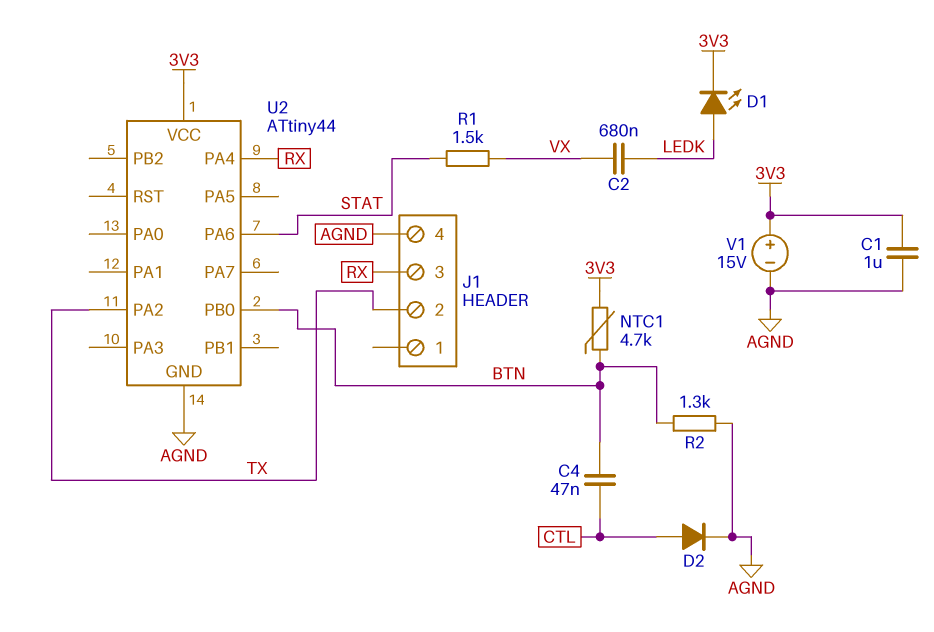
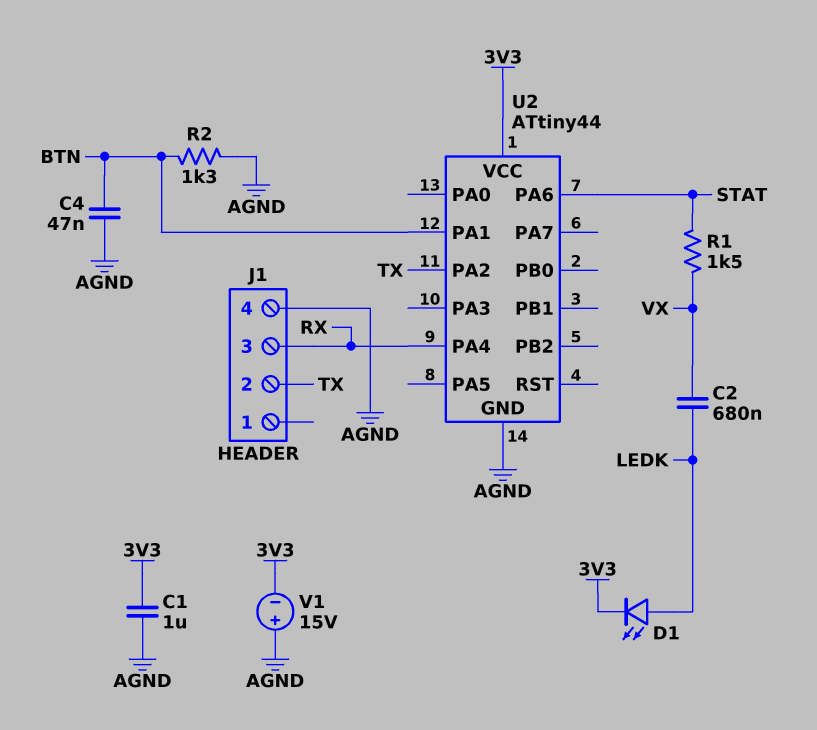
C4: 47nF (BTN, CTL) -> 47nF (AGND, BTN)
D2: diode (A CTL, K AGND) -> none
NTC1: 4.7k (3V3, BTN) -> none
U2 pin PA1: none -> BTN
U2 pin PB0: BTN -> none
V1: 15V (plus 3V3, minus AGND) -> 15V (plus AGND, minus 3V3)

